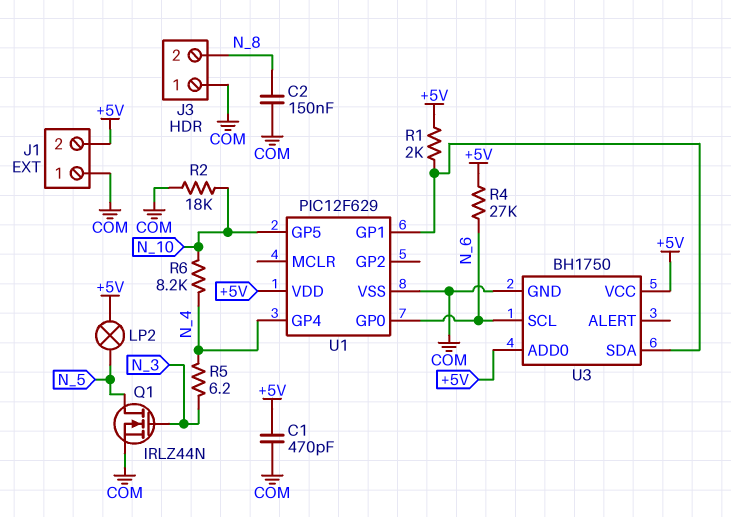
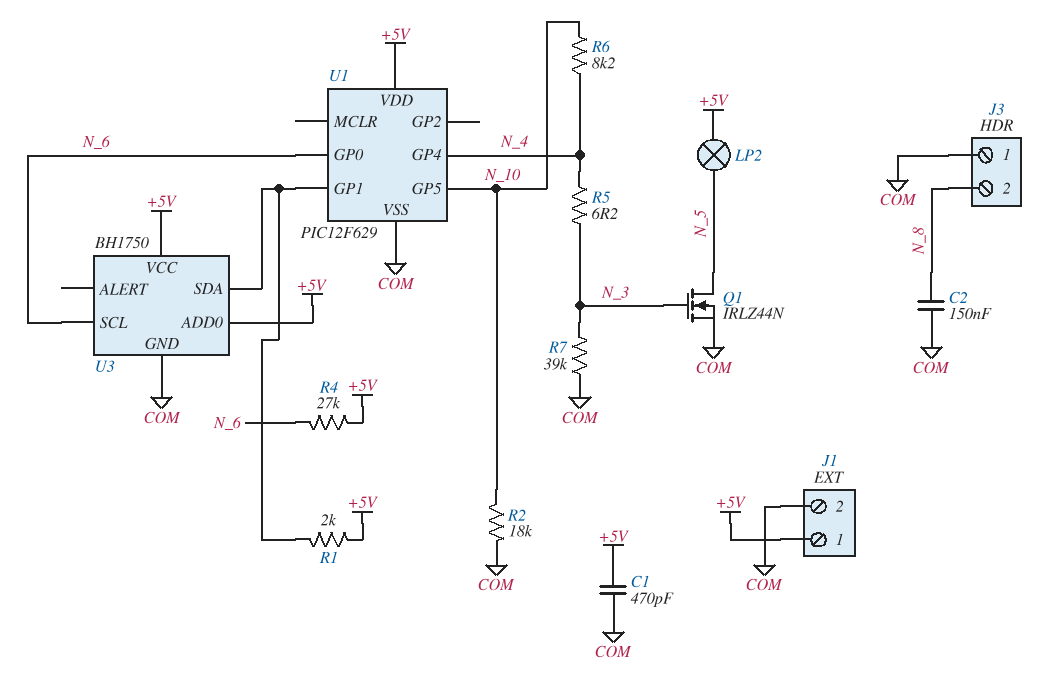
J1 pin 1: COM -> +5V
J1 pin 2: +5V -> COM
R7: none -> 39k (COM, N_3)

